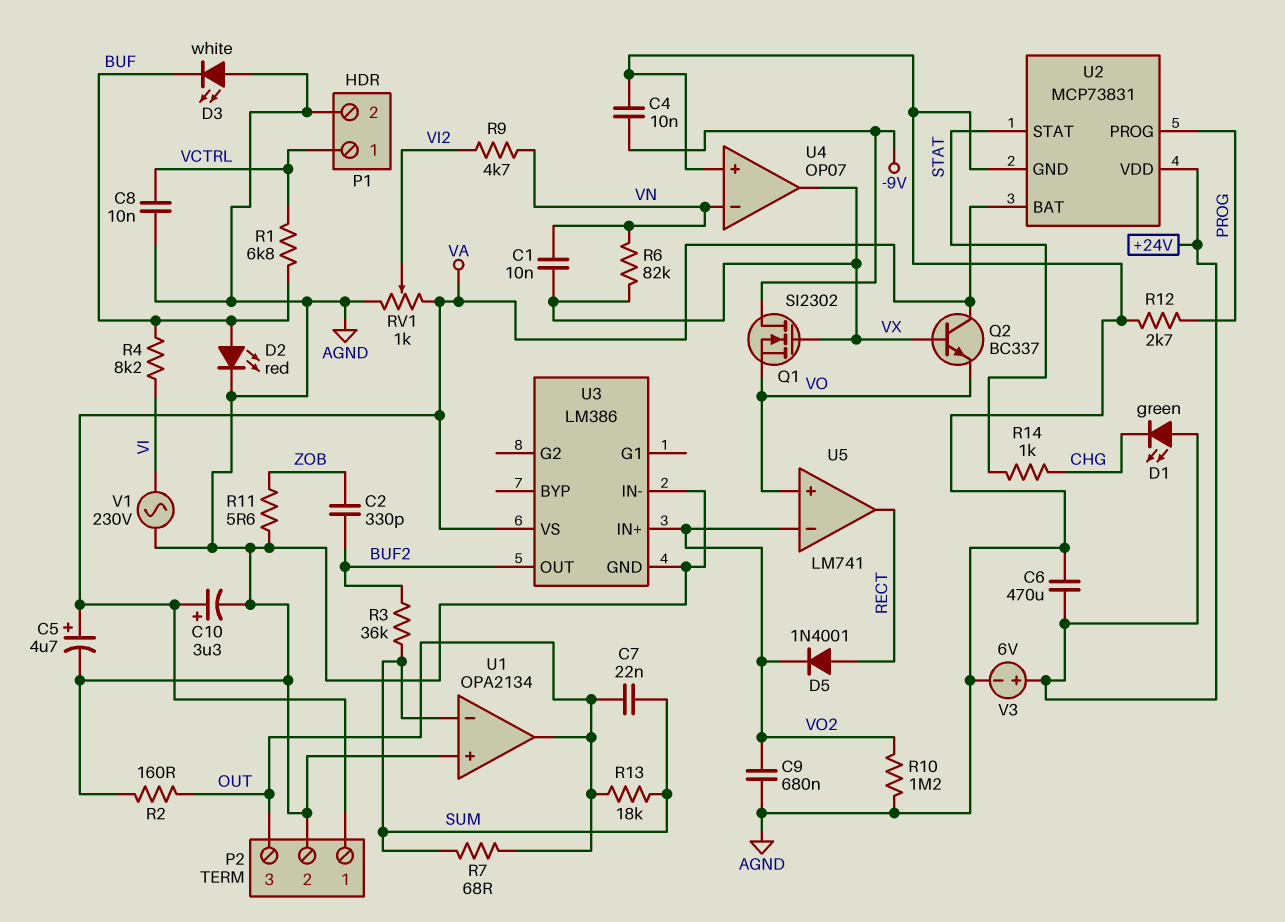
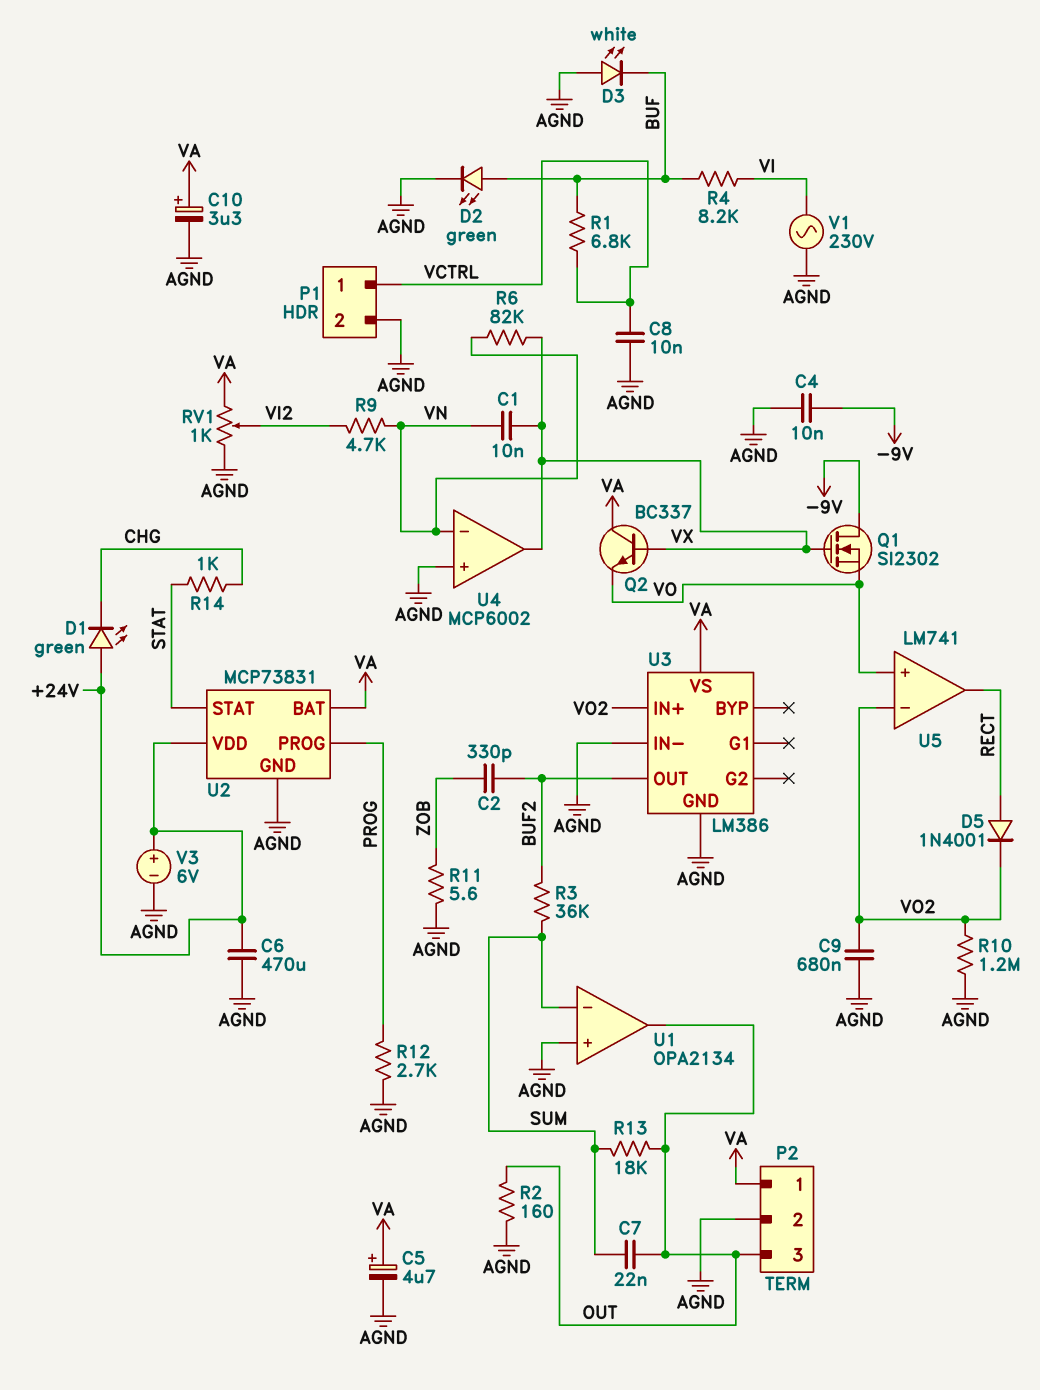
D2: LED red (A BUF, K AGND) -> LED green (A BUF, K AGND)
R7: 68 (OUT, SUM) -> none
U4: OP07 -> MCP6002

